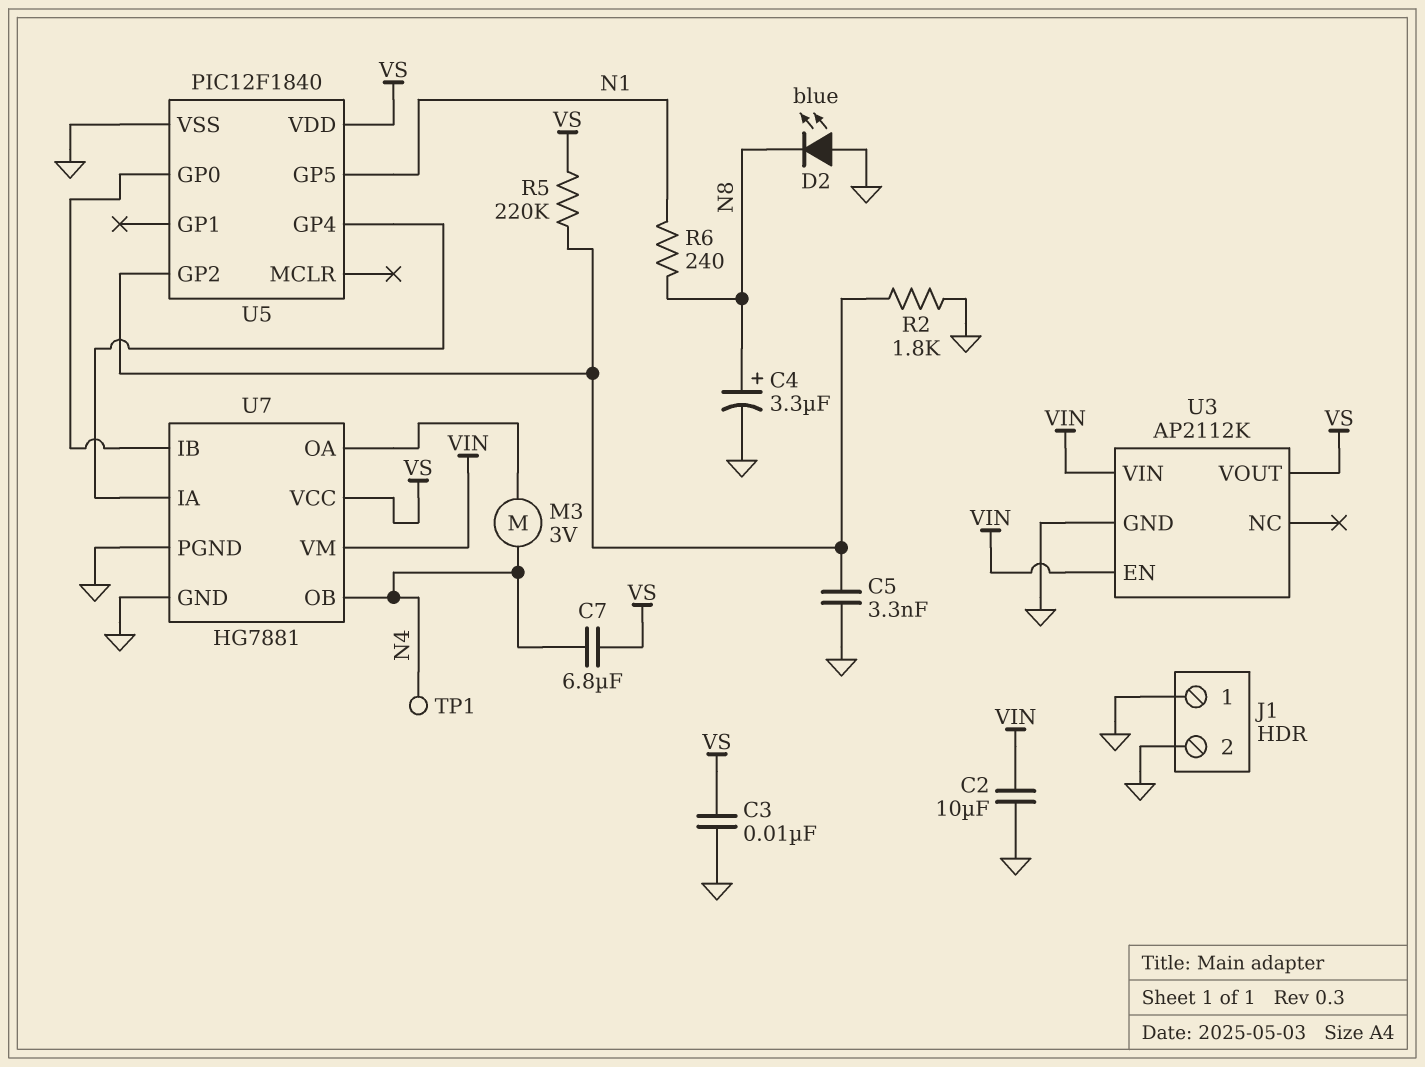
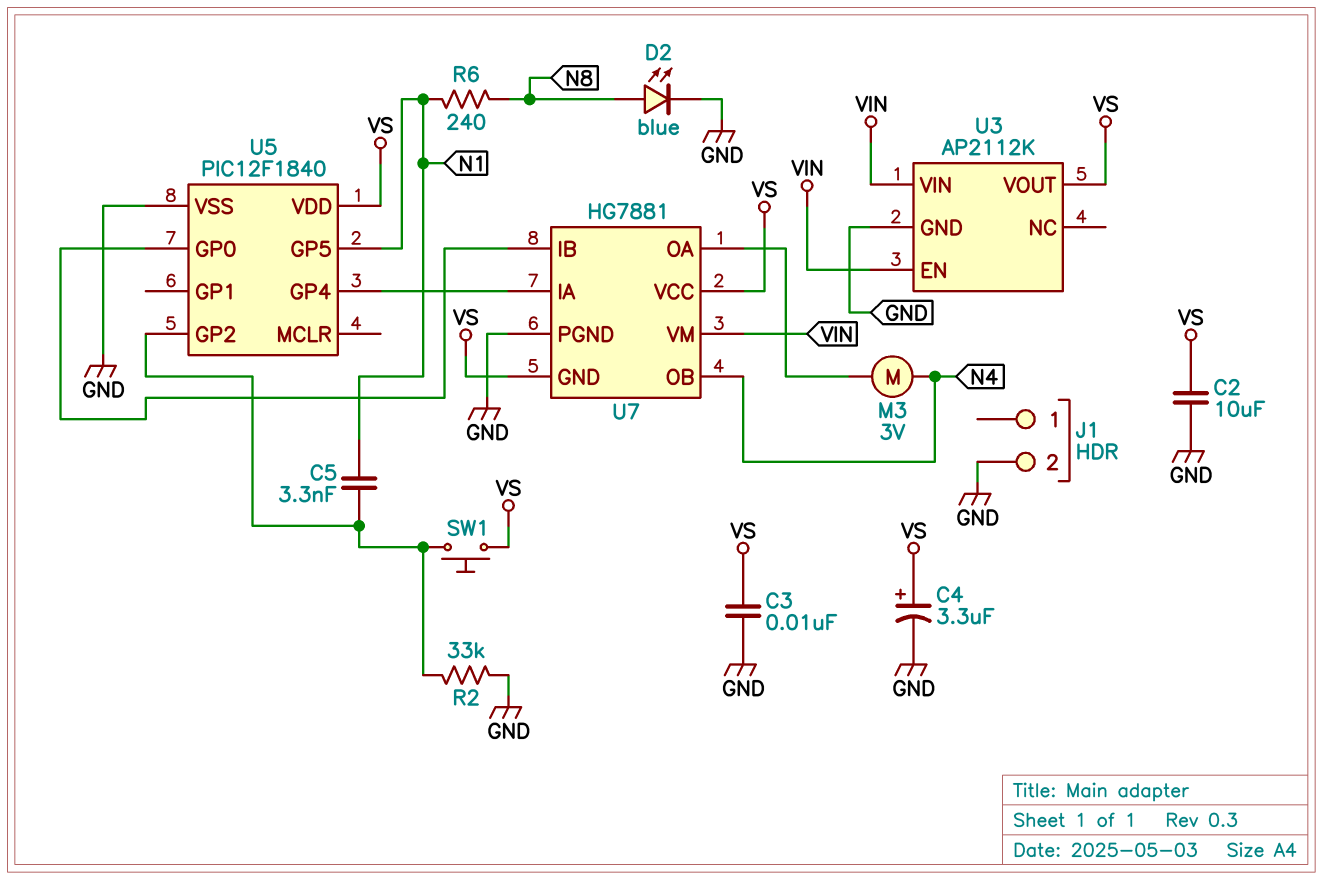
C2: 10uF (GND, VIN) -> 10uF (GND, VS)
C4: 3.3uF (plus N8, minus GND) -> 3.3uF (plus VS, minus GND)
C5: 3.3nF (GND, U5/GP2) -> 3.3nF (N1, U5/GP2)
C7: 6.8uF (N4, VS) -> none
D2: LED blue (A GND, K N8) -> LED blue (A N8, K GND)
J1 pin 1: GND -> none
R2: 1.8k (GND, U5/GP2) -> 33k (GND, U5/GP2)
R5: 220k (U5/GP2, VS) -> none
SW1: none -> button (U5/GP2, VS)
TP1: test point (N4) -> none
U7 pin GND: GND -> VS

